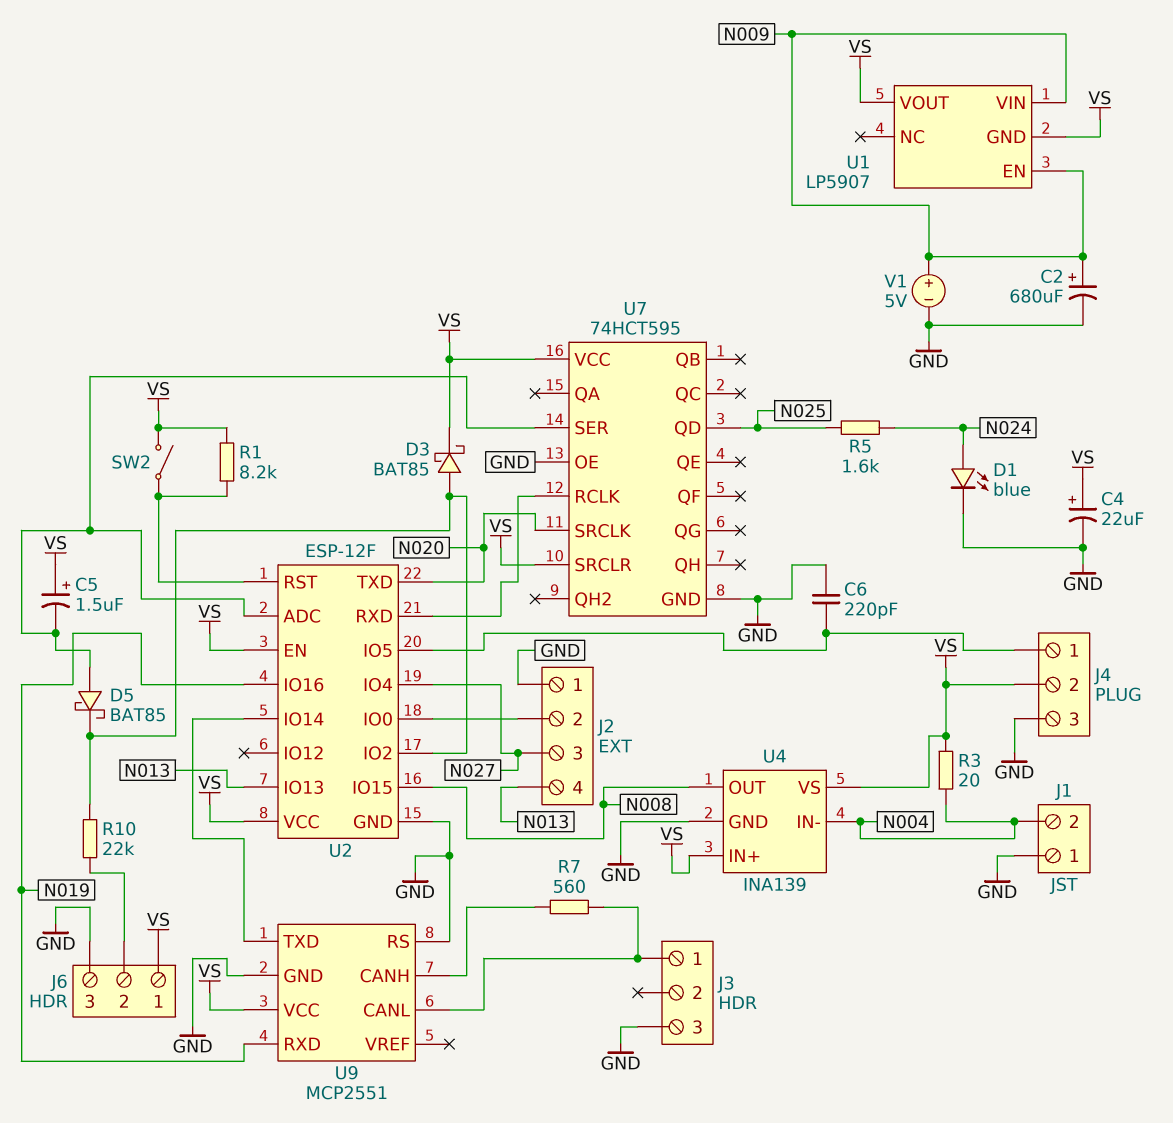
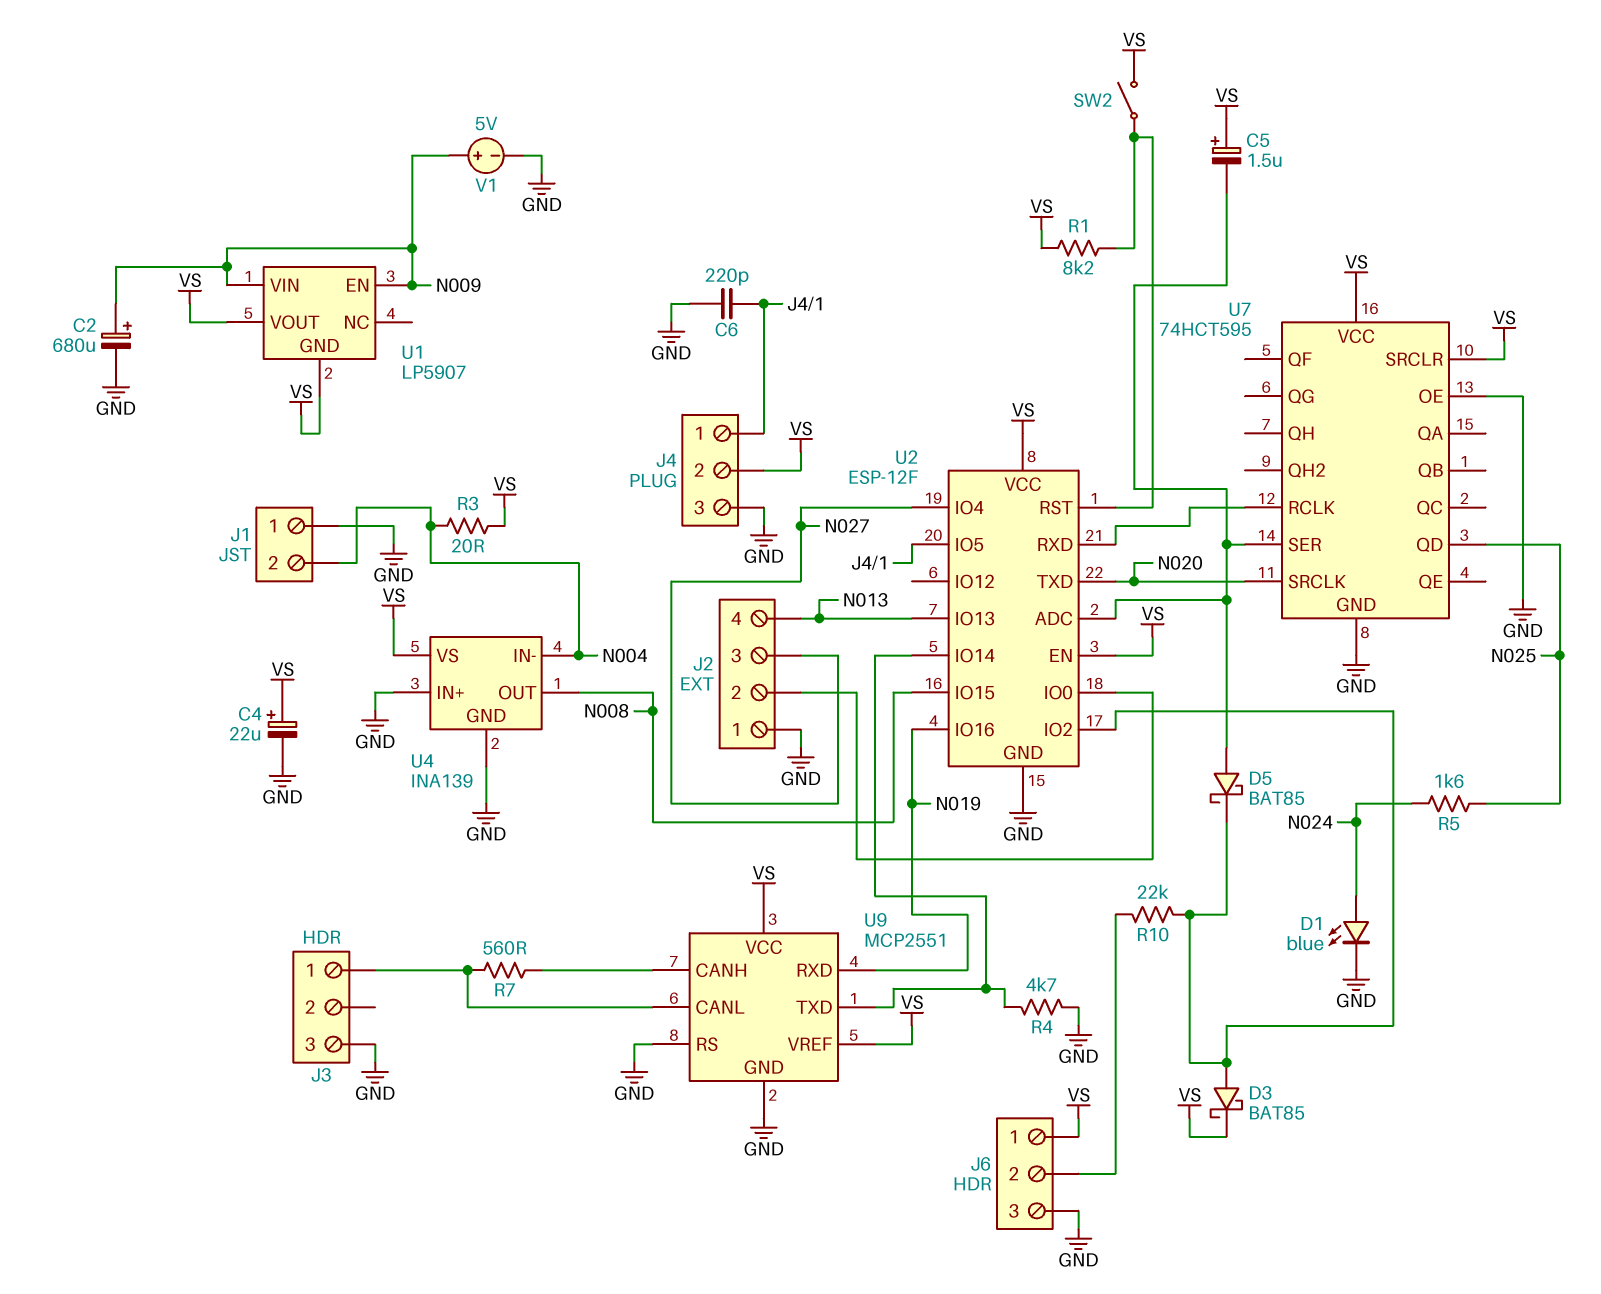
R4: none -> 4.7k (GND, U2/IO14)
U4 pin IN+: VS -> GND
U9 pin VREF: none -> VS

